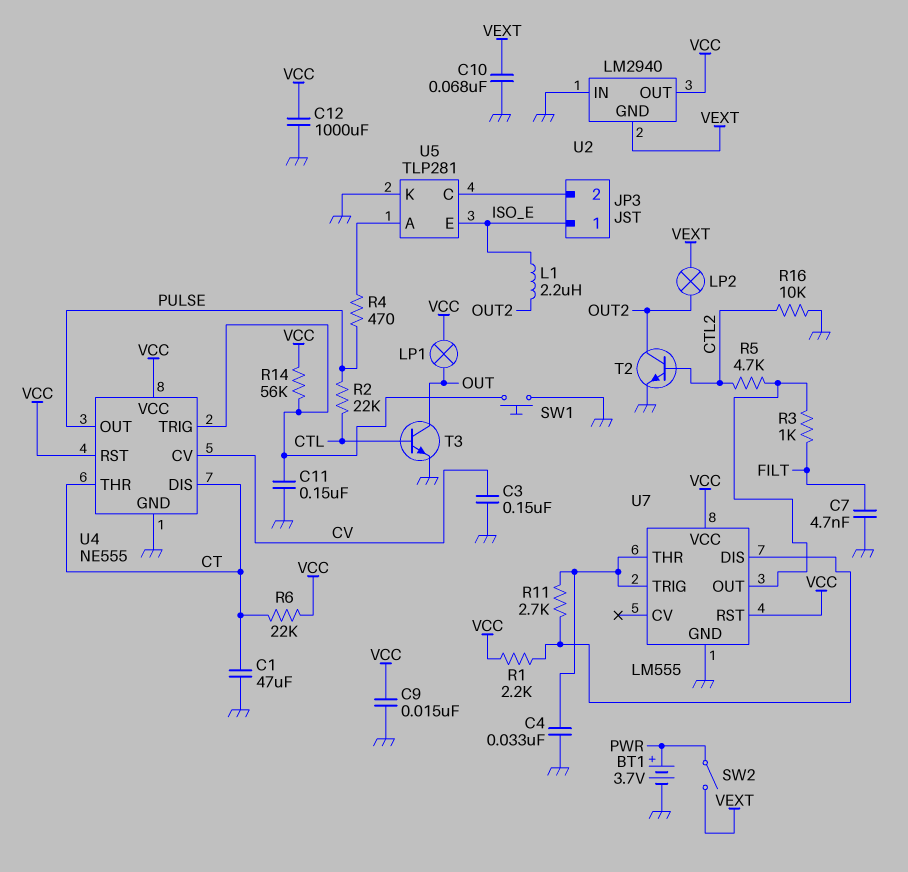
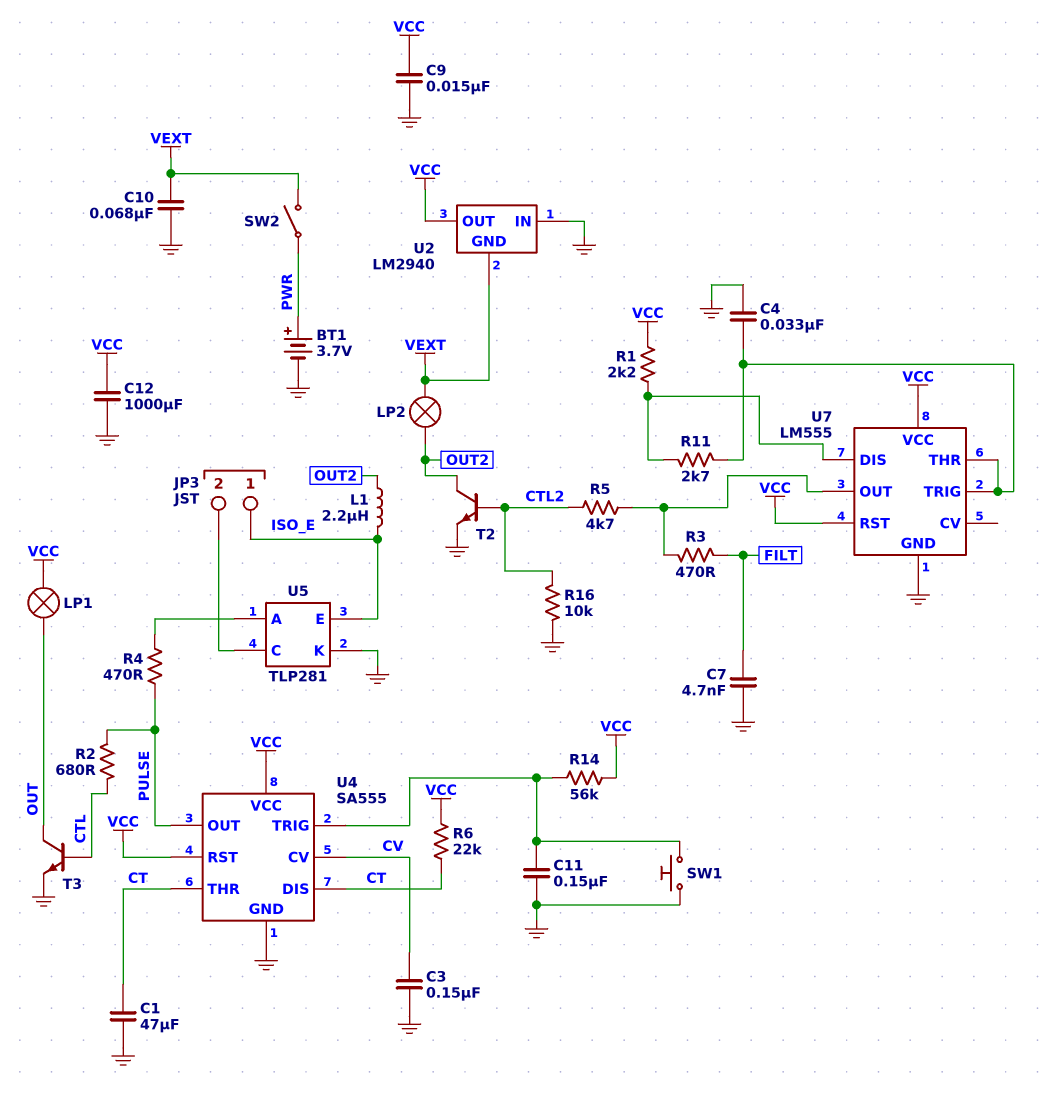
R2: 22k (CTL, PULSE) -> 680 (CTL, PULSE)
R3: 1k (FILT, U7/OUT) -> 470 (FILT, U7/OUT)
U4: NE555 -> SA555

